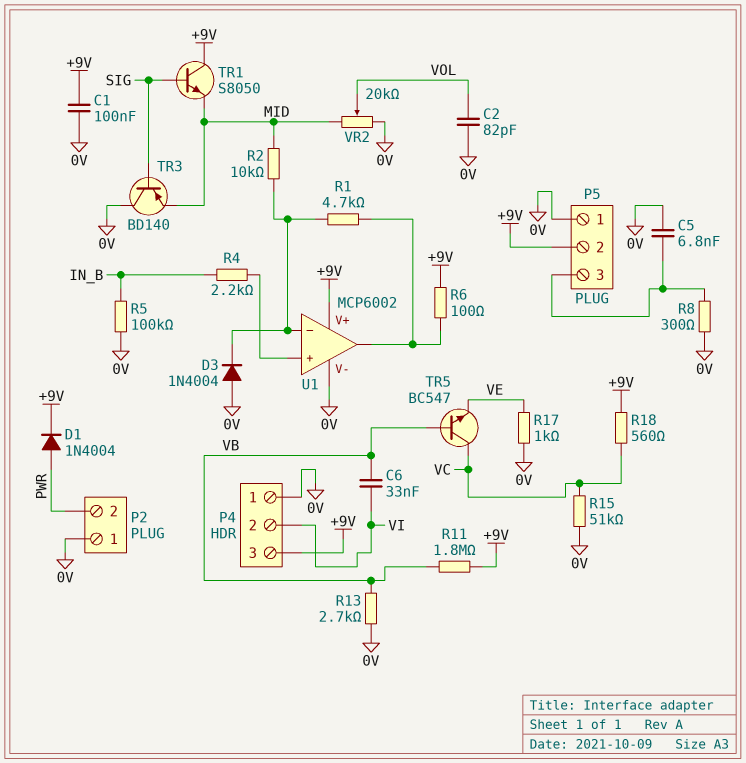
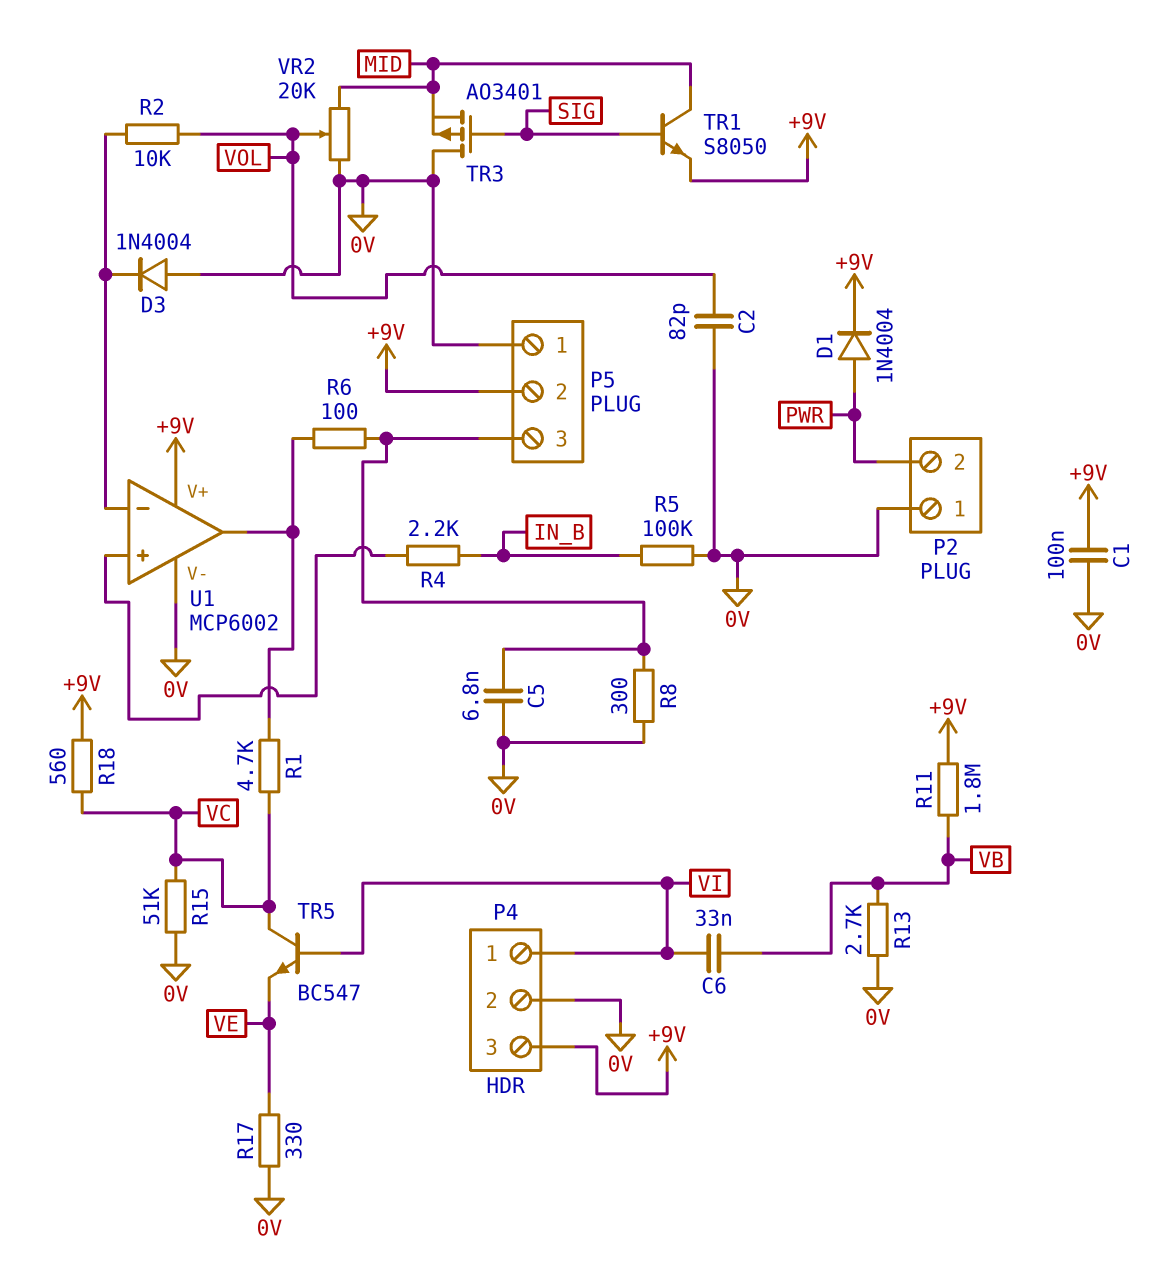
P4 pin 1: 0V -> VI
P4 pin 2: VI -> 0V
R1: 4.7k (U1/in-, U1/out) -> 4.7k (U1/out, VC)
R2: 10k (MID, U1/in-) -> 10k (U1/in-, VOL)
R6: 100 (+9V, U1/out) -> 100 (P5/3, U1/out)
R17: 1k (0V, VE) -> 330 (0V, VE)
TR1: NPN S8050 (B SIG, C +9V, E MID) -> NPN S8050 (B SIG, C MID, E +9V)
TR3: PNP BD140 (B SIG, C 0V, E MID) -> PMOS AO3401 (G SIG, D 0V, S MID)
TR5: NPN BC547 (B VB, C VC, E VE) -> NPN BC547 (B VI, C VC, E VE)

